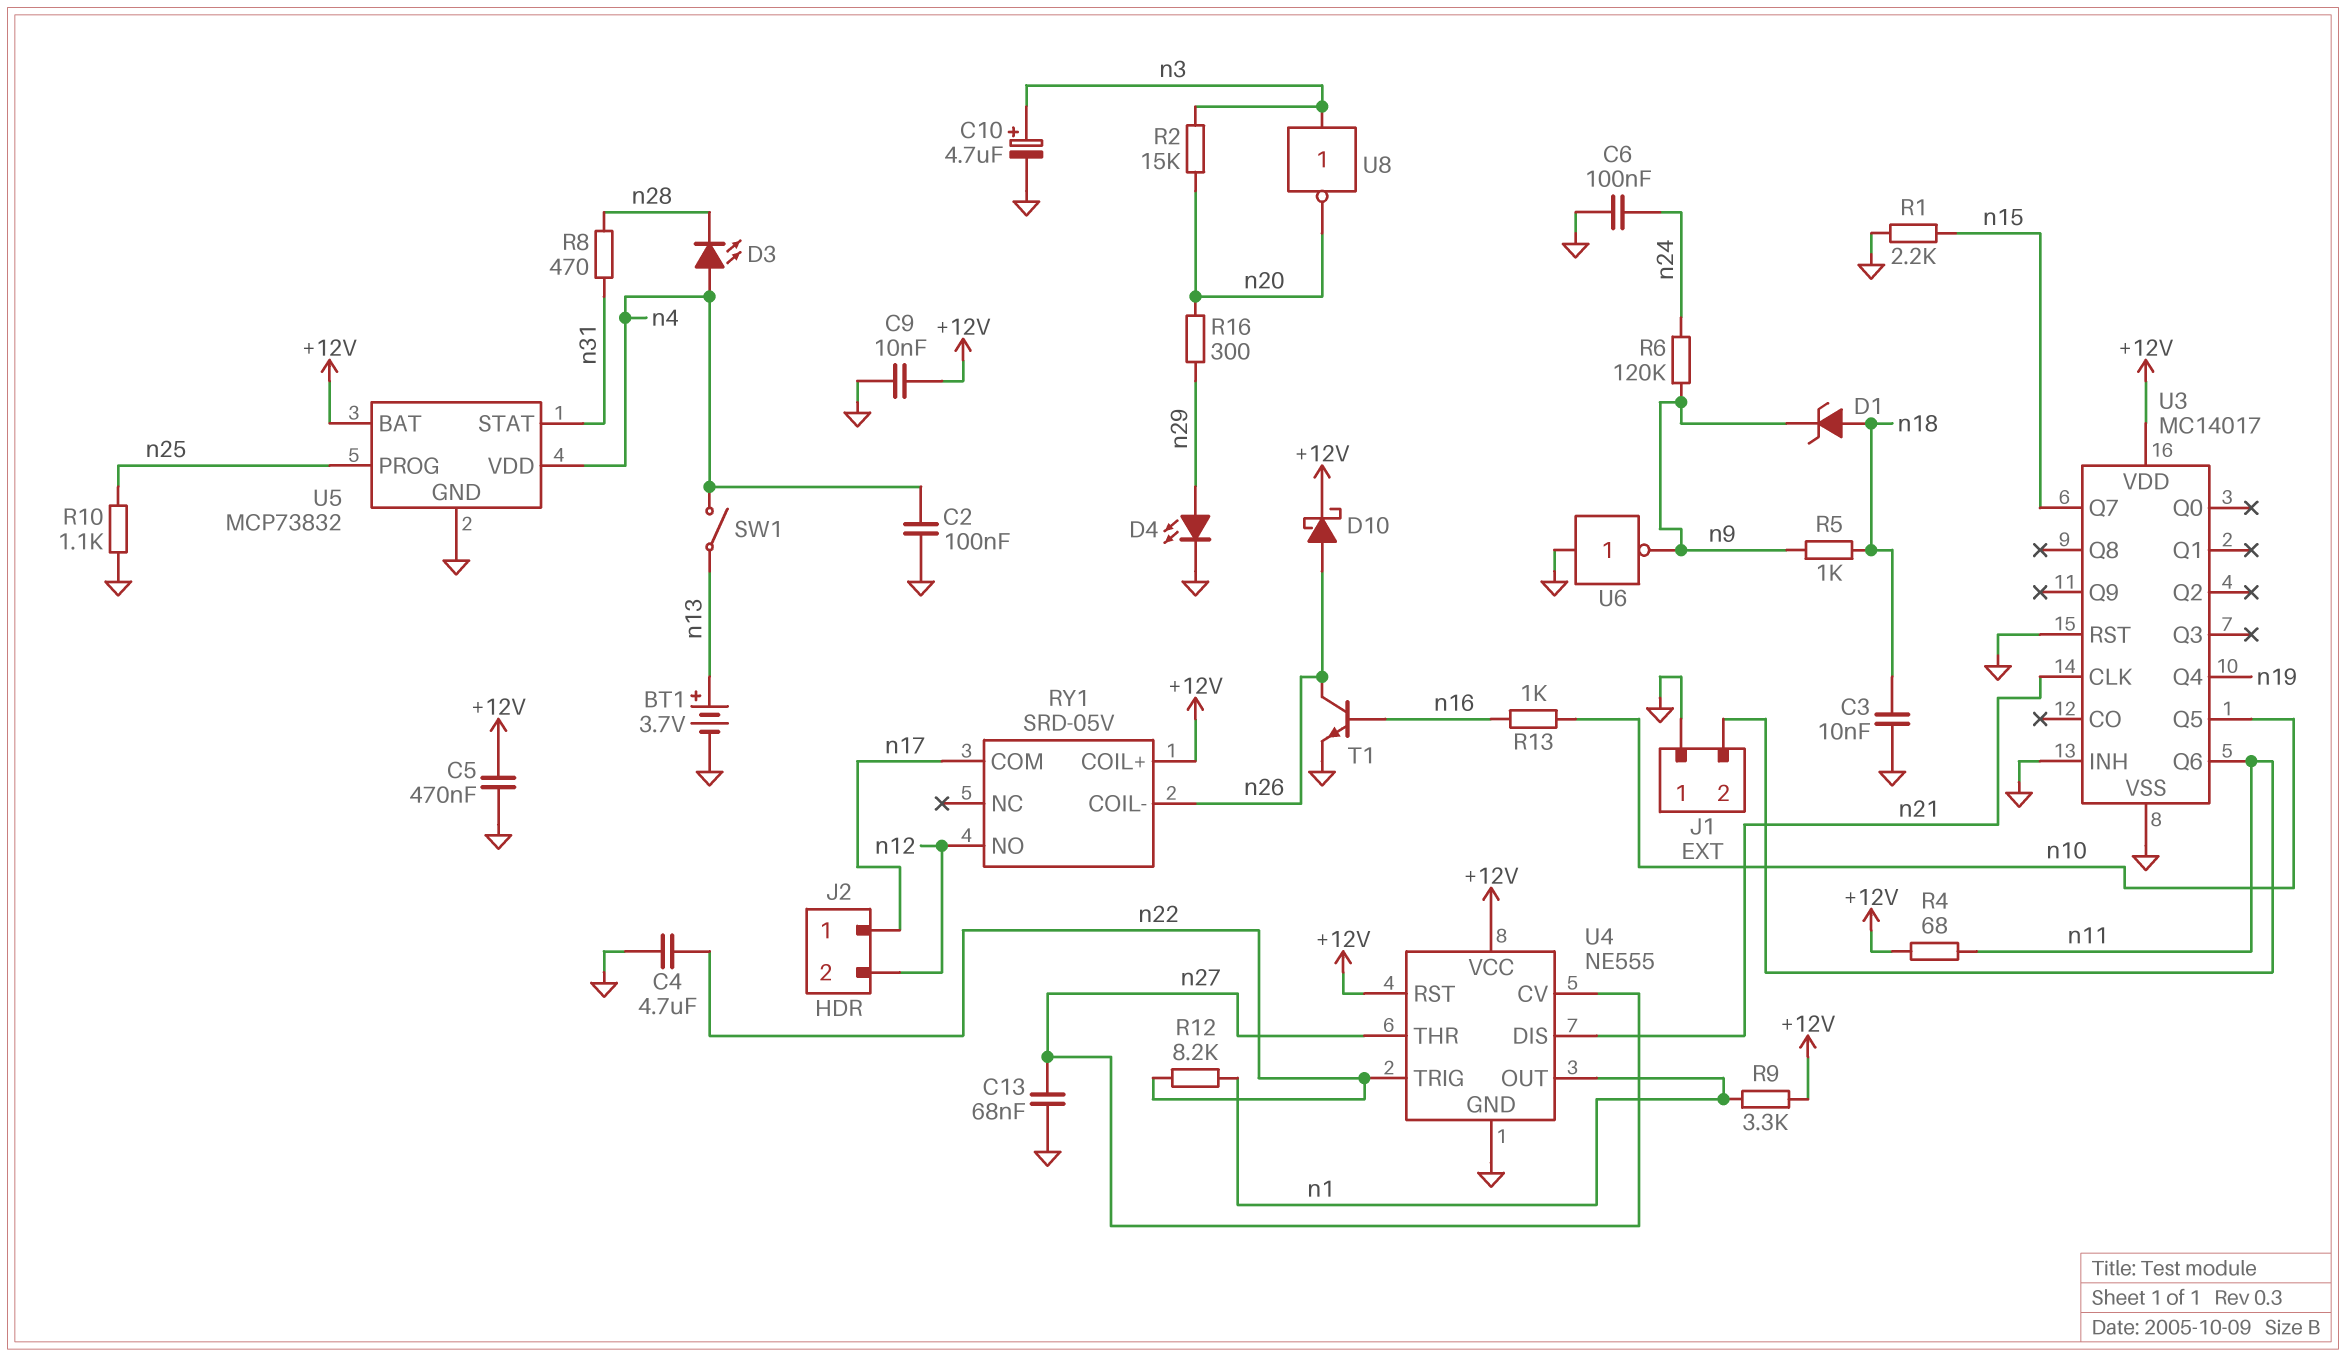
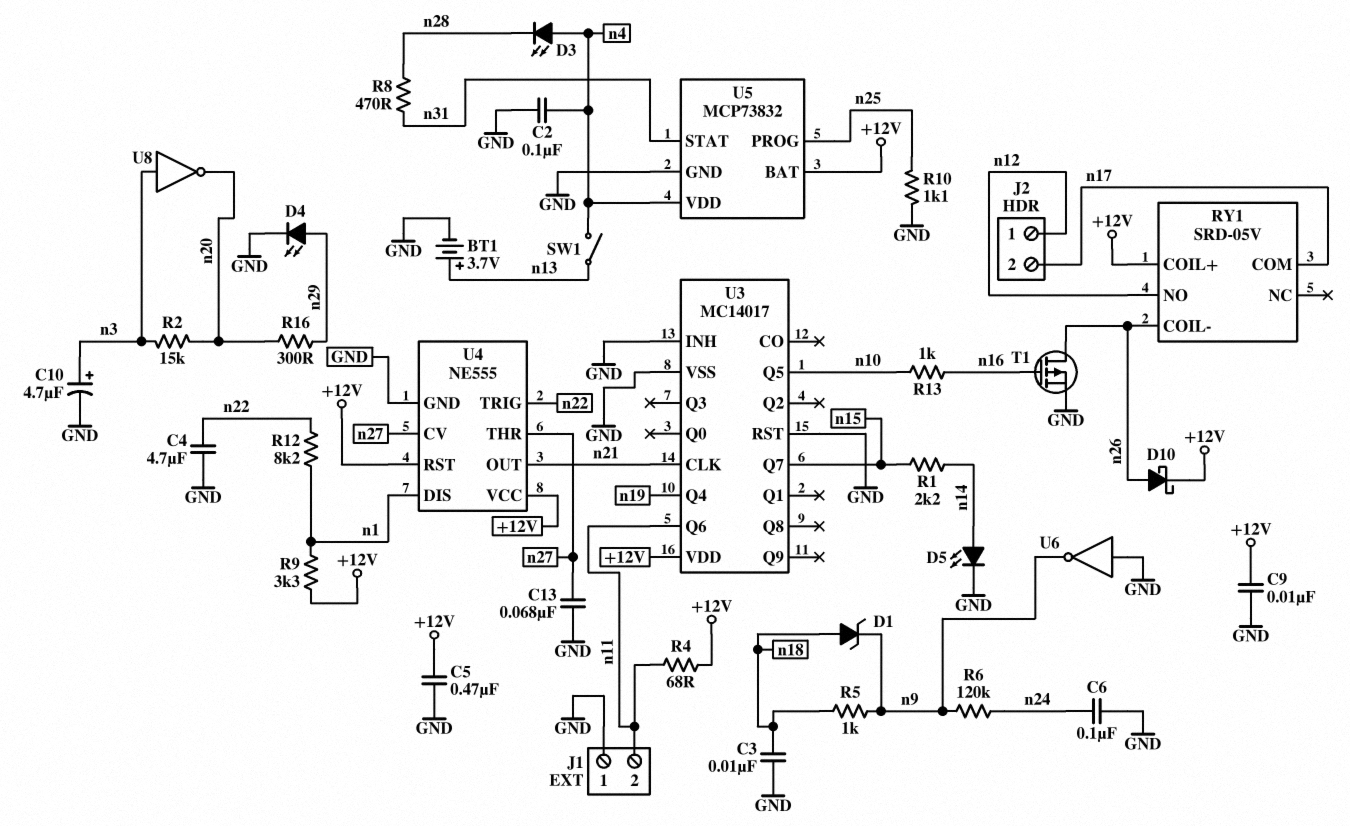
D5: none -> LED (A n14, K GND)
J2 pin 1: n17 -> n12
J2 pin 2: n12 -> n17
R1: 2.2k (GND, n15) -> 2.2k (n14, n15)
T1: NPN (B n16, C n26, E GND) -> PMOS (G n16, D n26, S GND)
U4 pin DIS: n21 -> n1
U4 pin OUT: n1 -> n21

